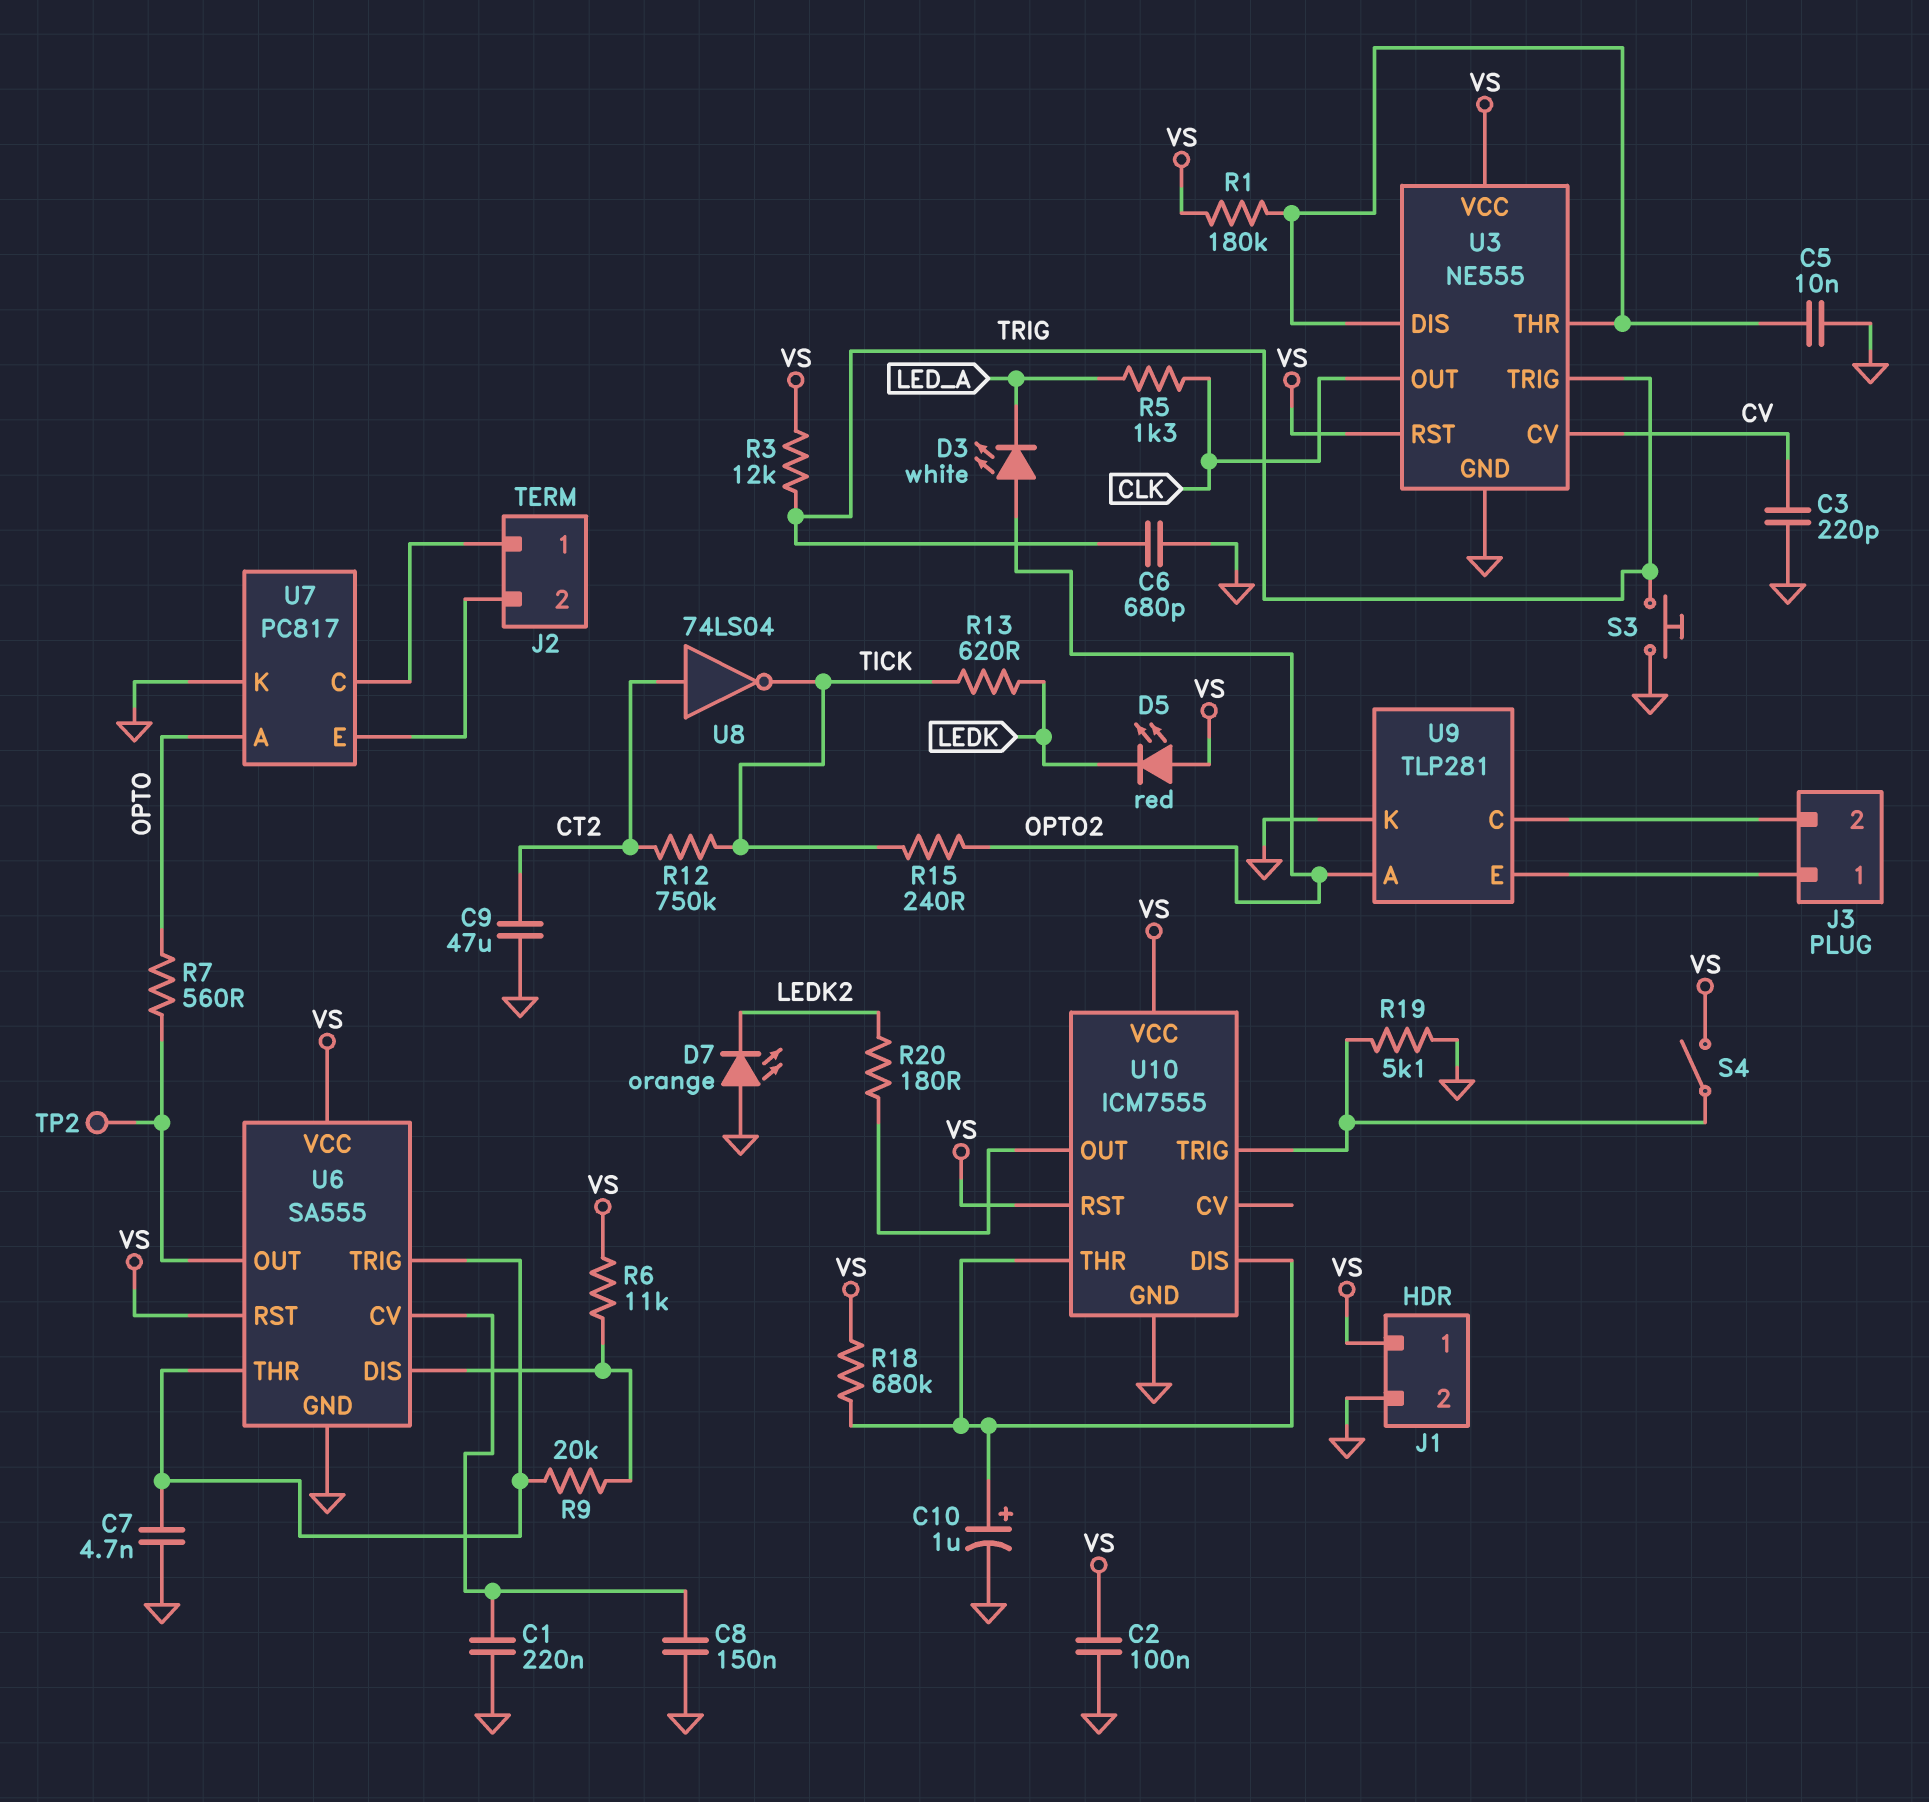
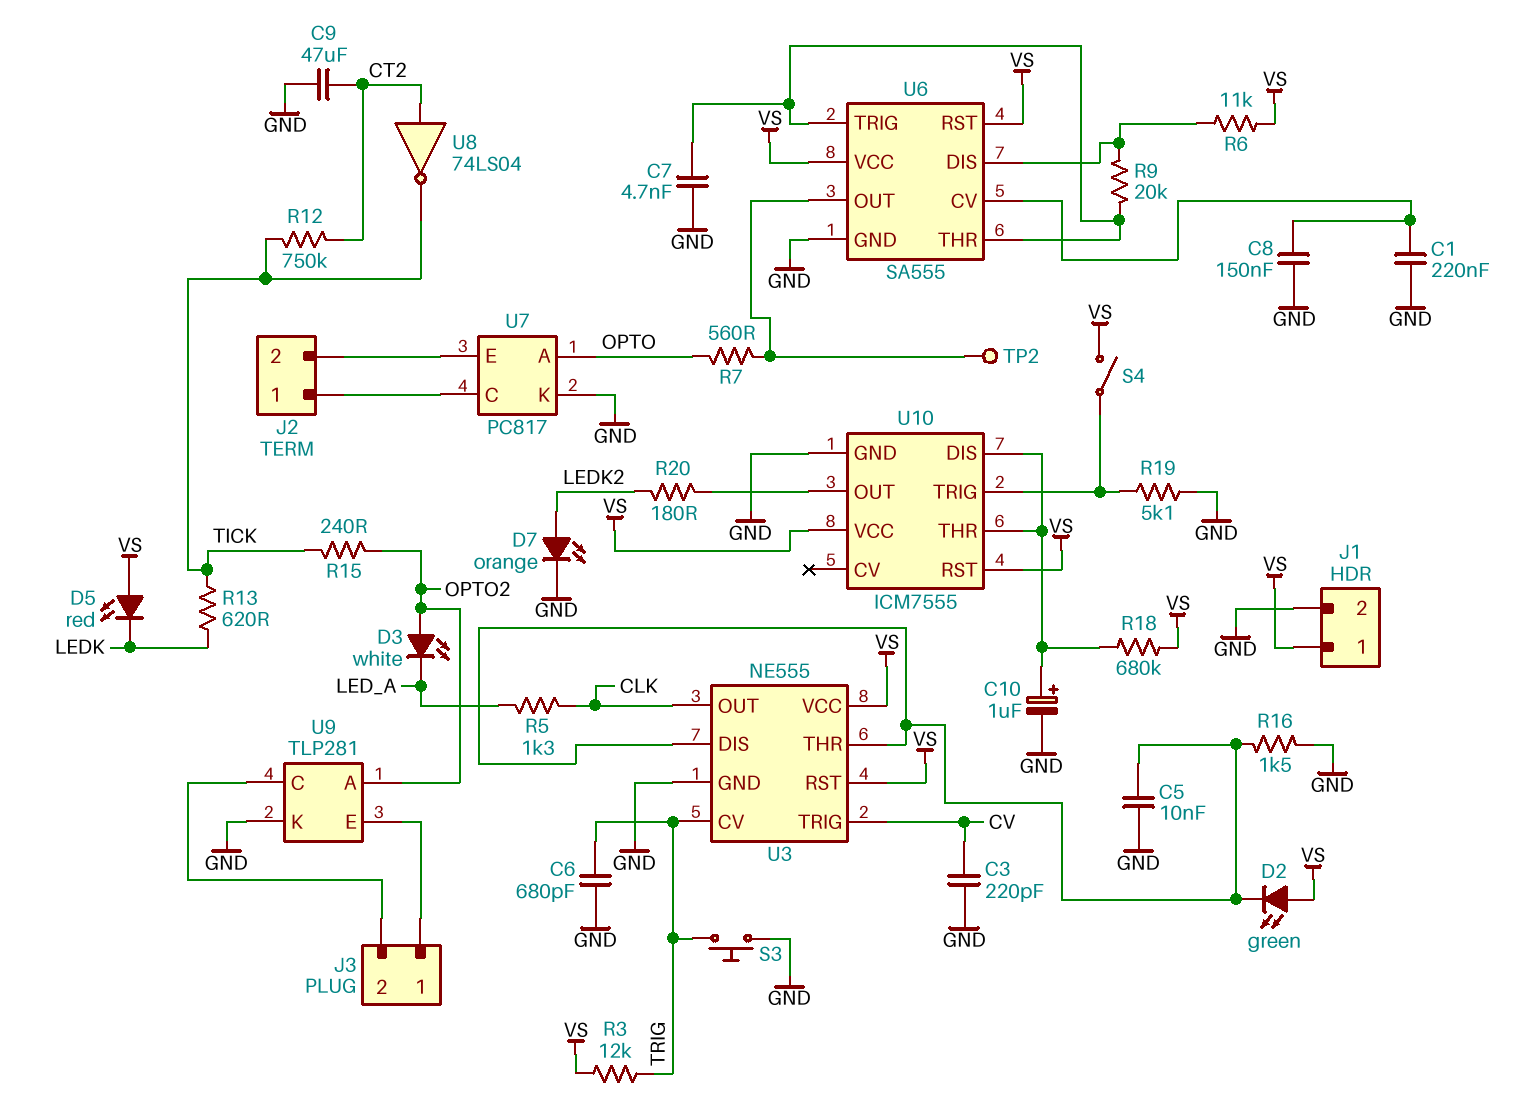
C2: 100nF (GND, VS) -> none
D2: none -> LED green (A VS, K U3/DIS)
D7: LED orange (A GND, K LEDK2) -> LED orange (A LEDK2, K GND)
R1: 180k (U3/DIS, VS) -> none
R16: none -> 1.5k (GND, U3/DIS)
U3 pin CV: CV -> TRIG
U3 pin TRIG: TRIG -> CV

